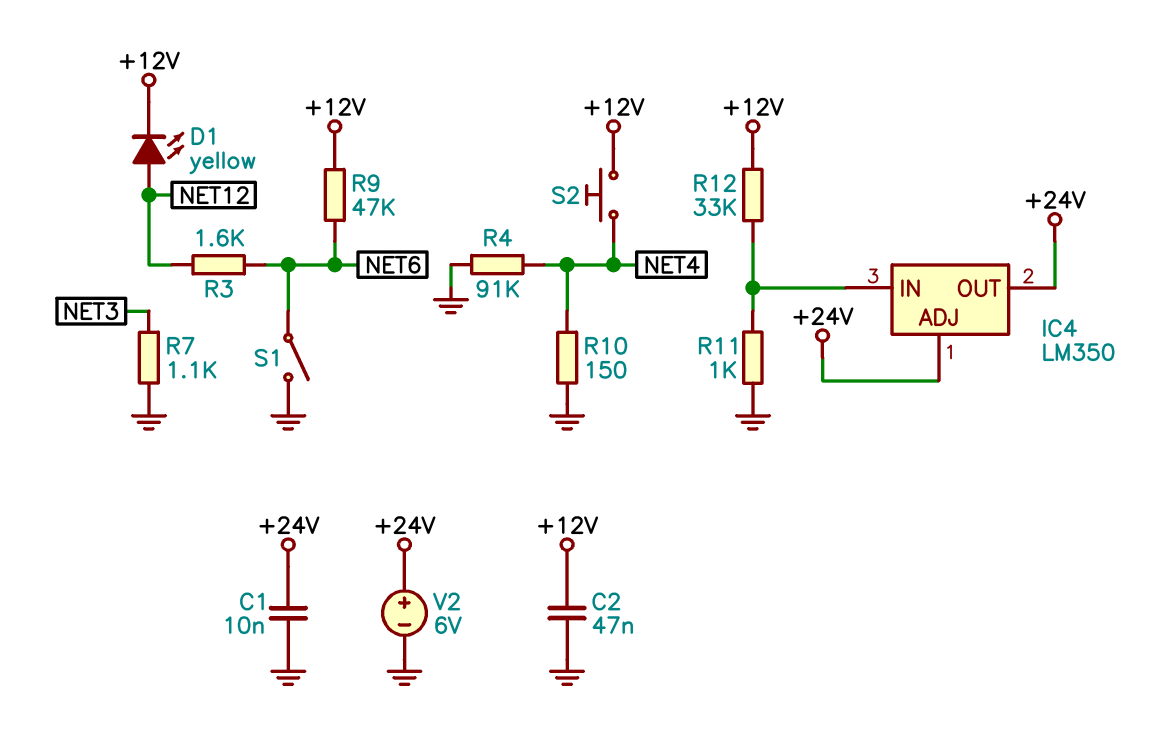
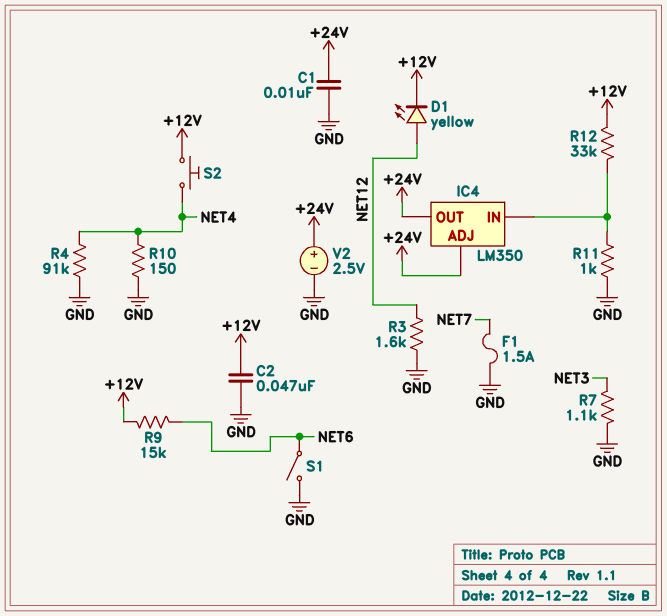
F1: none -> 1.5A (GND, NET7)
R3: 1.6k (NET6, NET12) -> 1.6k (GND, NET12)
R9: 47k (+12V, NET6) -> 15k (+12V, NET6)
V2: 6V (plus +24V, minus GND) -> 2.5V (plus +24V, minus GND)

